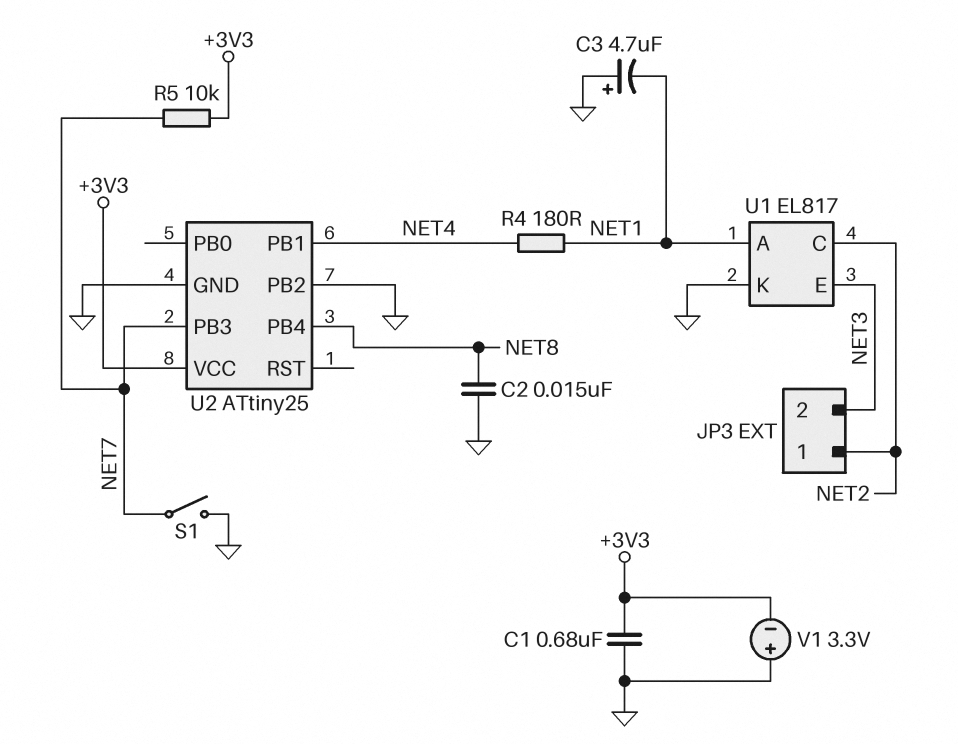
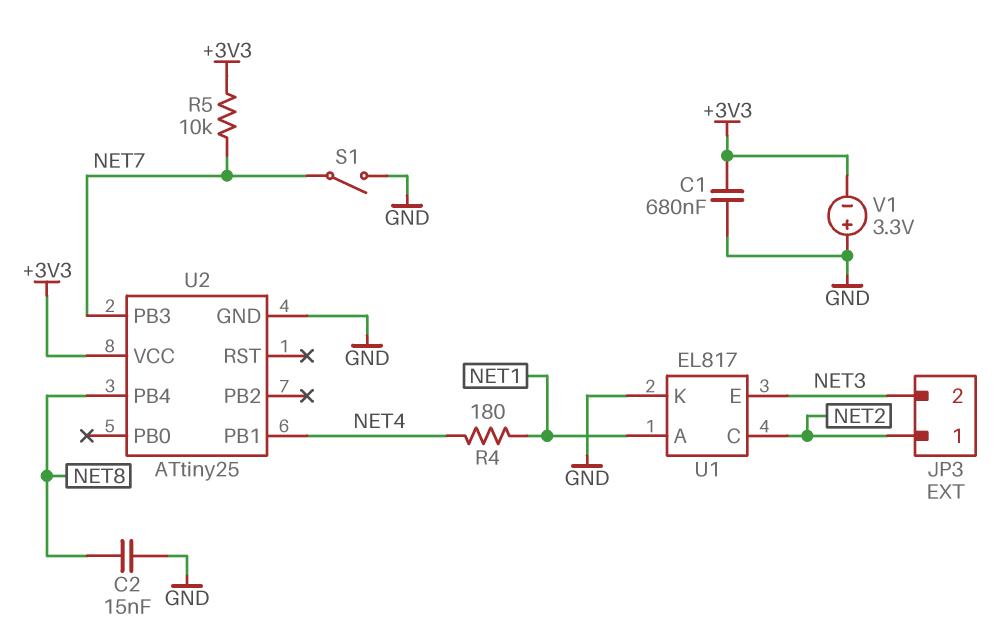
C3: 4.7uF (plus GND, minus NET1) -> none
U2 pin PB2: GND -> none

